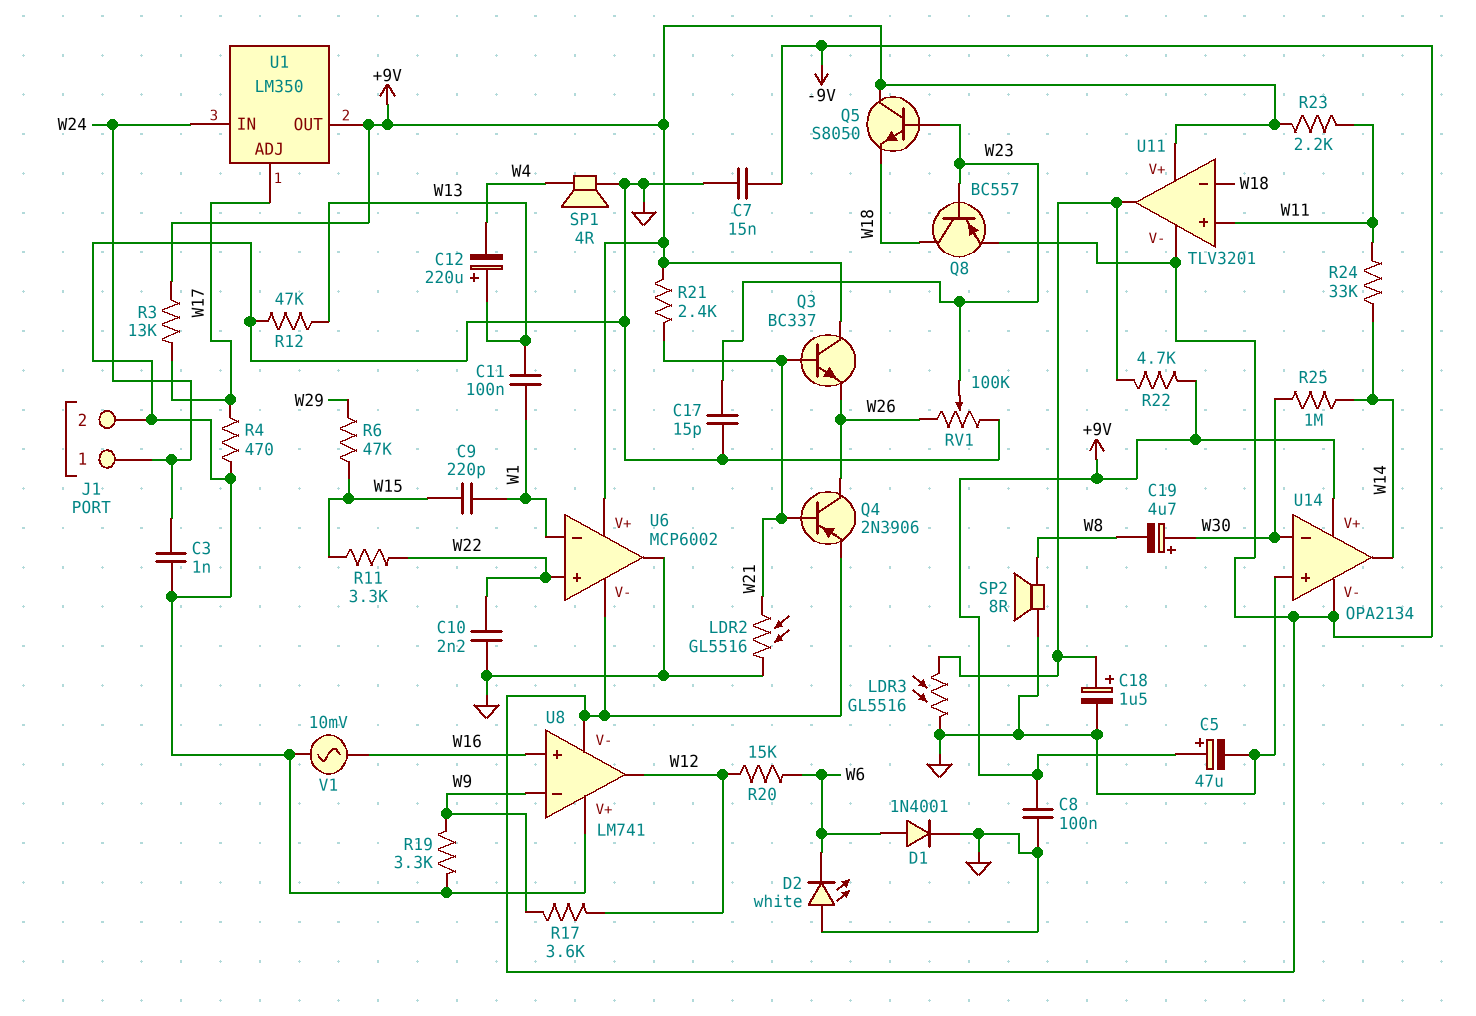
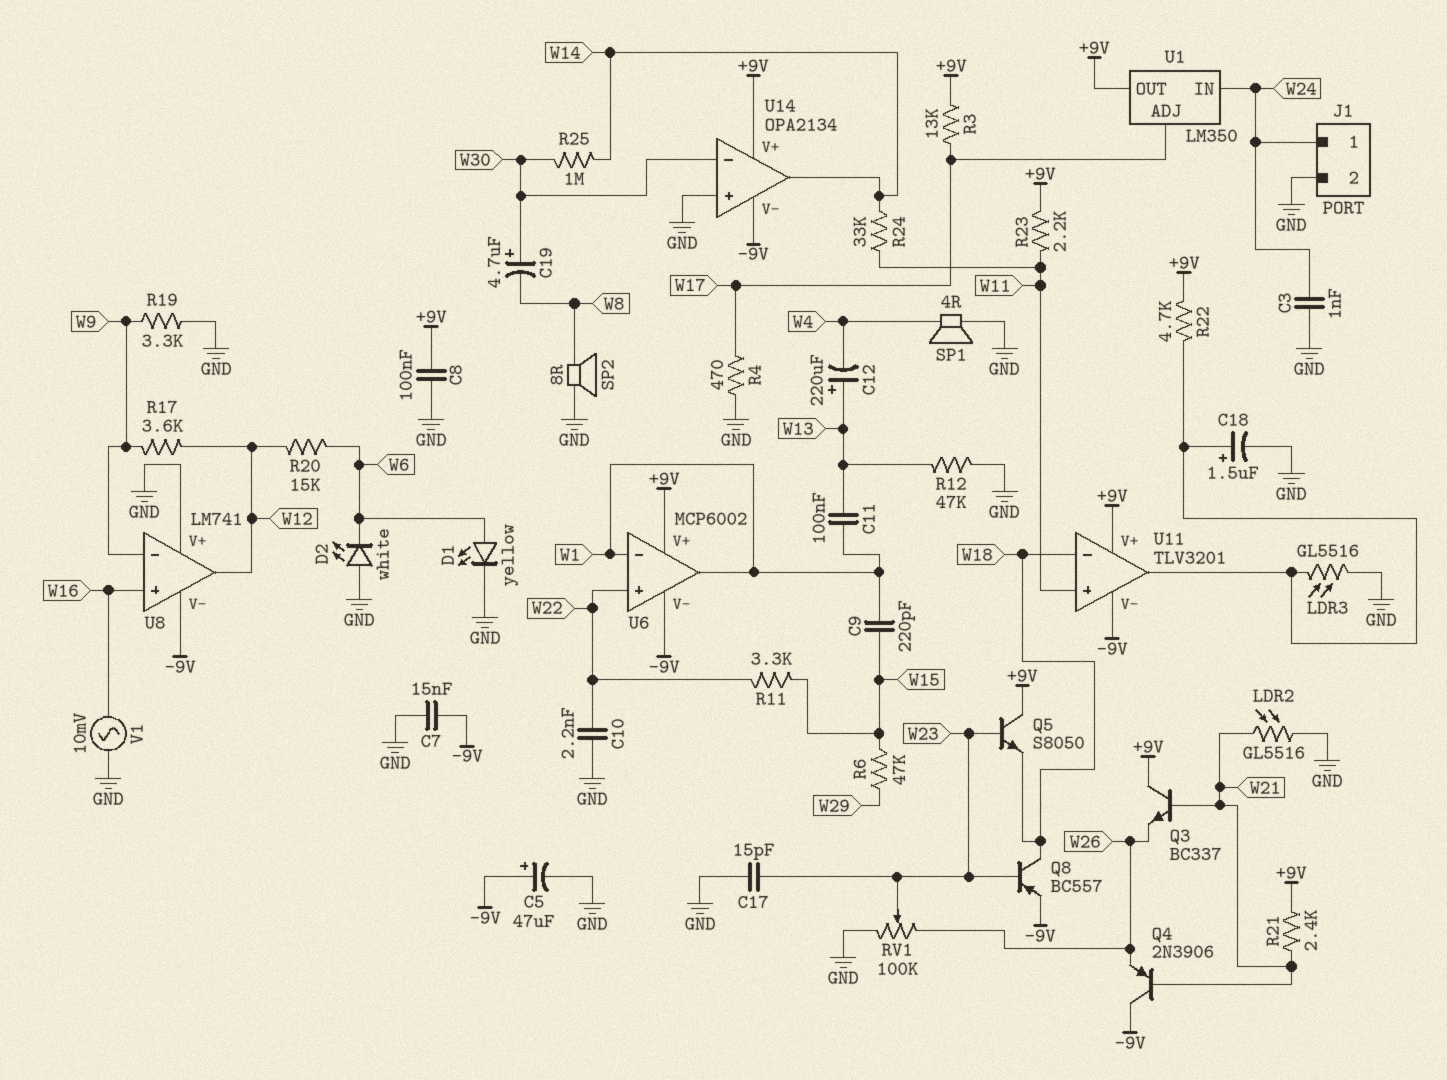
C5: 47uF (plus +9V, minus GND) -> 47uF (plus -9V, minus GND)
D1: diode 1N4001 (A W6, K GND) -> LED yellow (A W6, K GND)
Q4: PNP 2N3906 (B W21, C W26, E -9V) -> PNP 2N3906 (B W21, C -9V, E W26)
U6 pin out: GND -> W1

